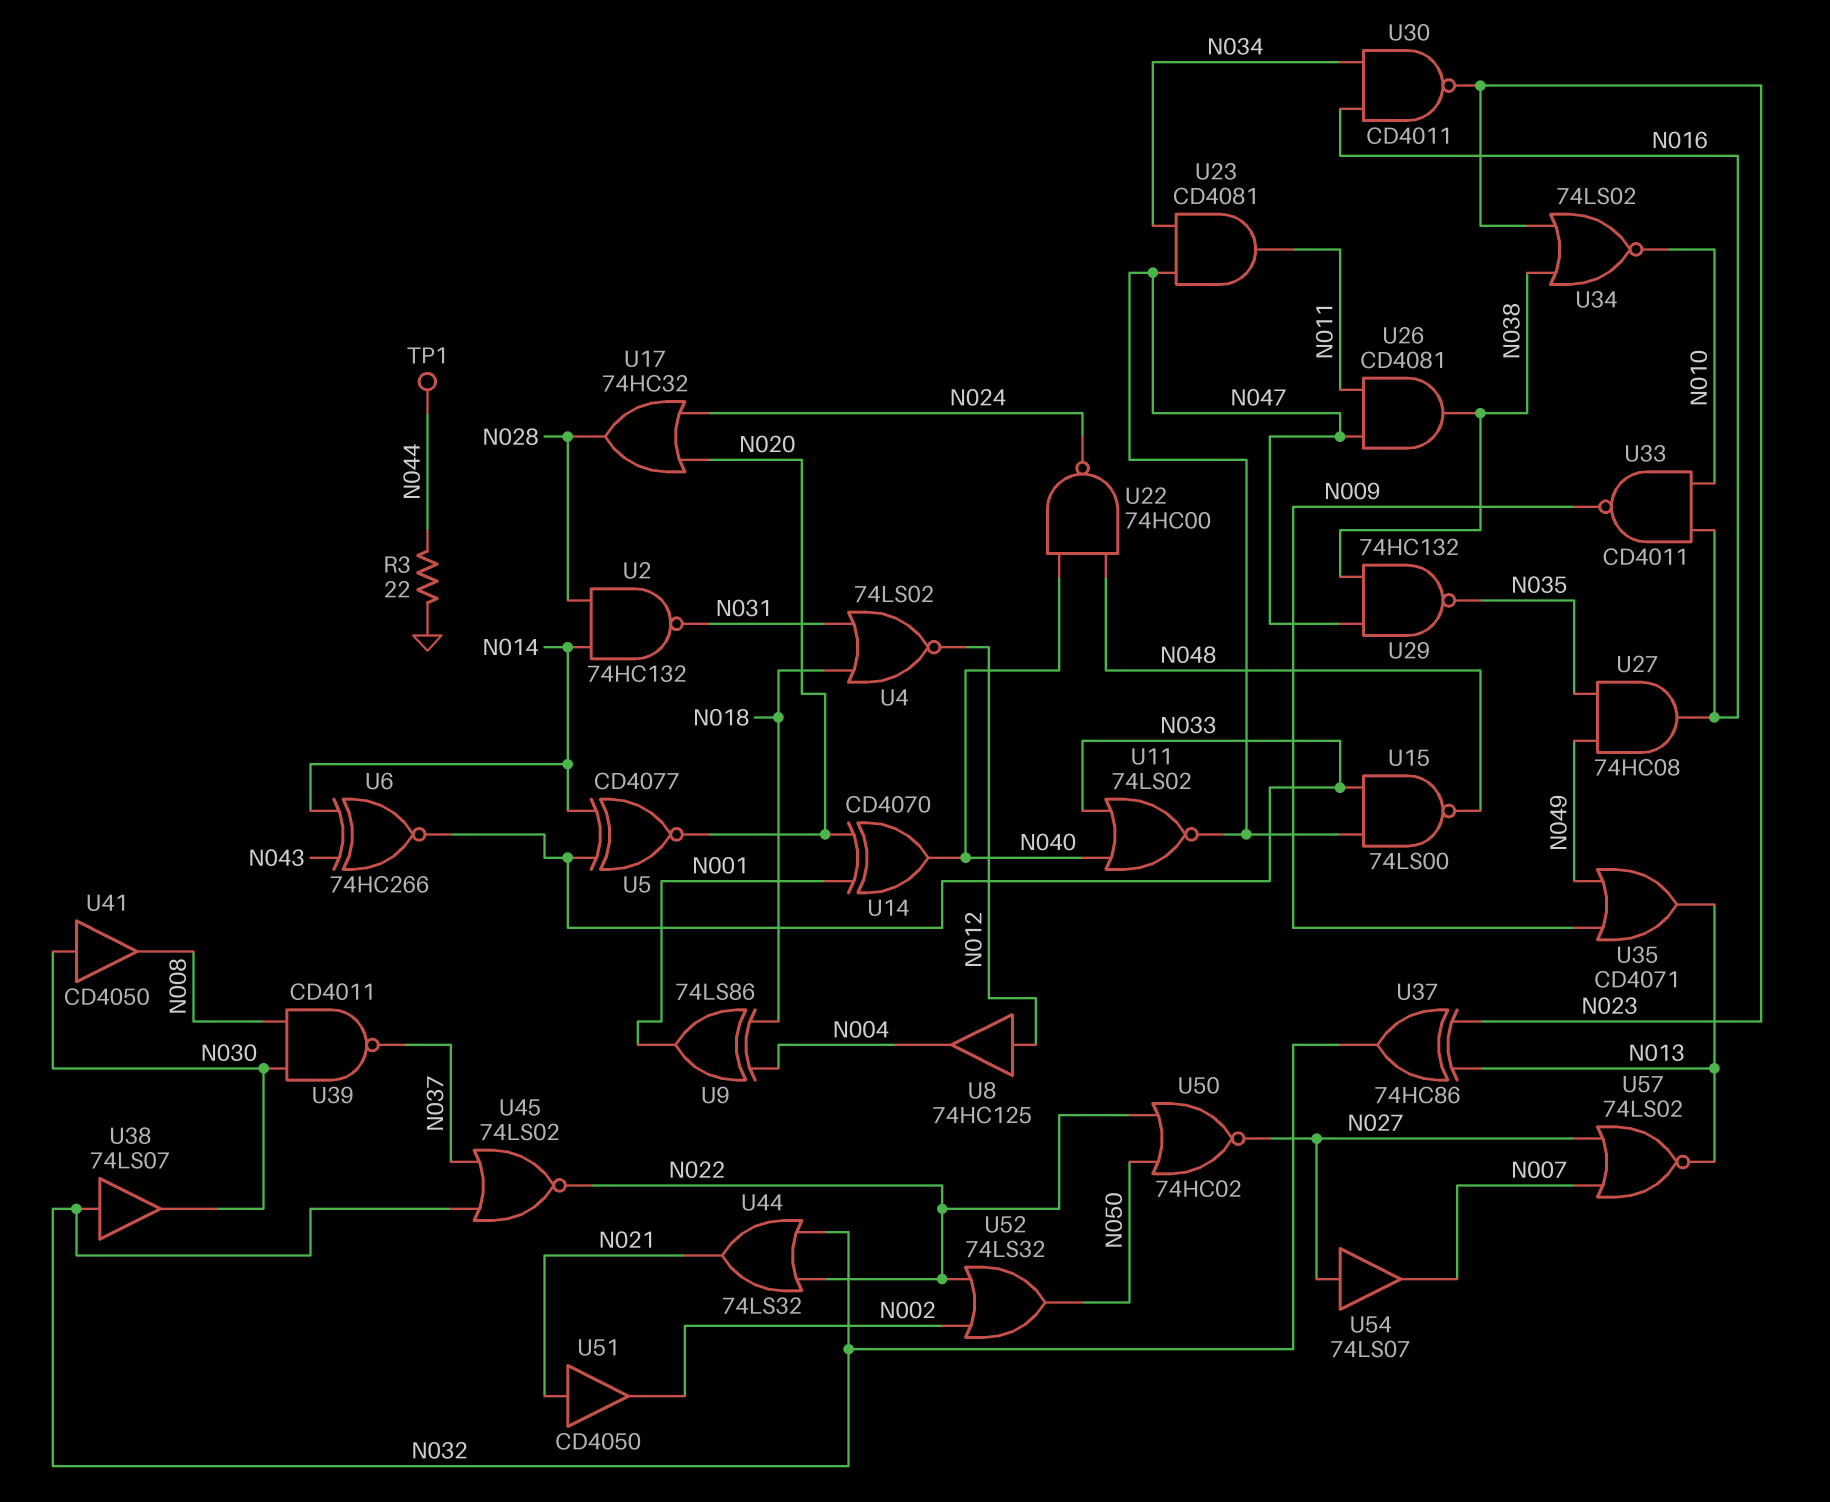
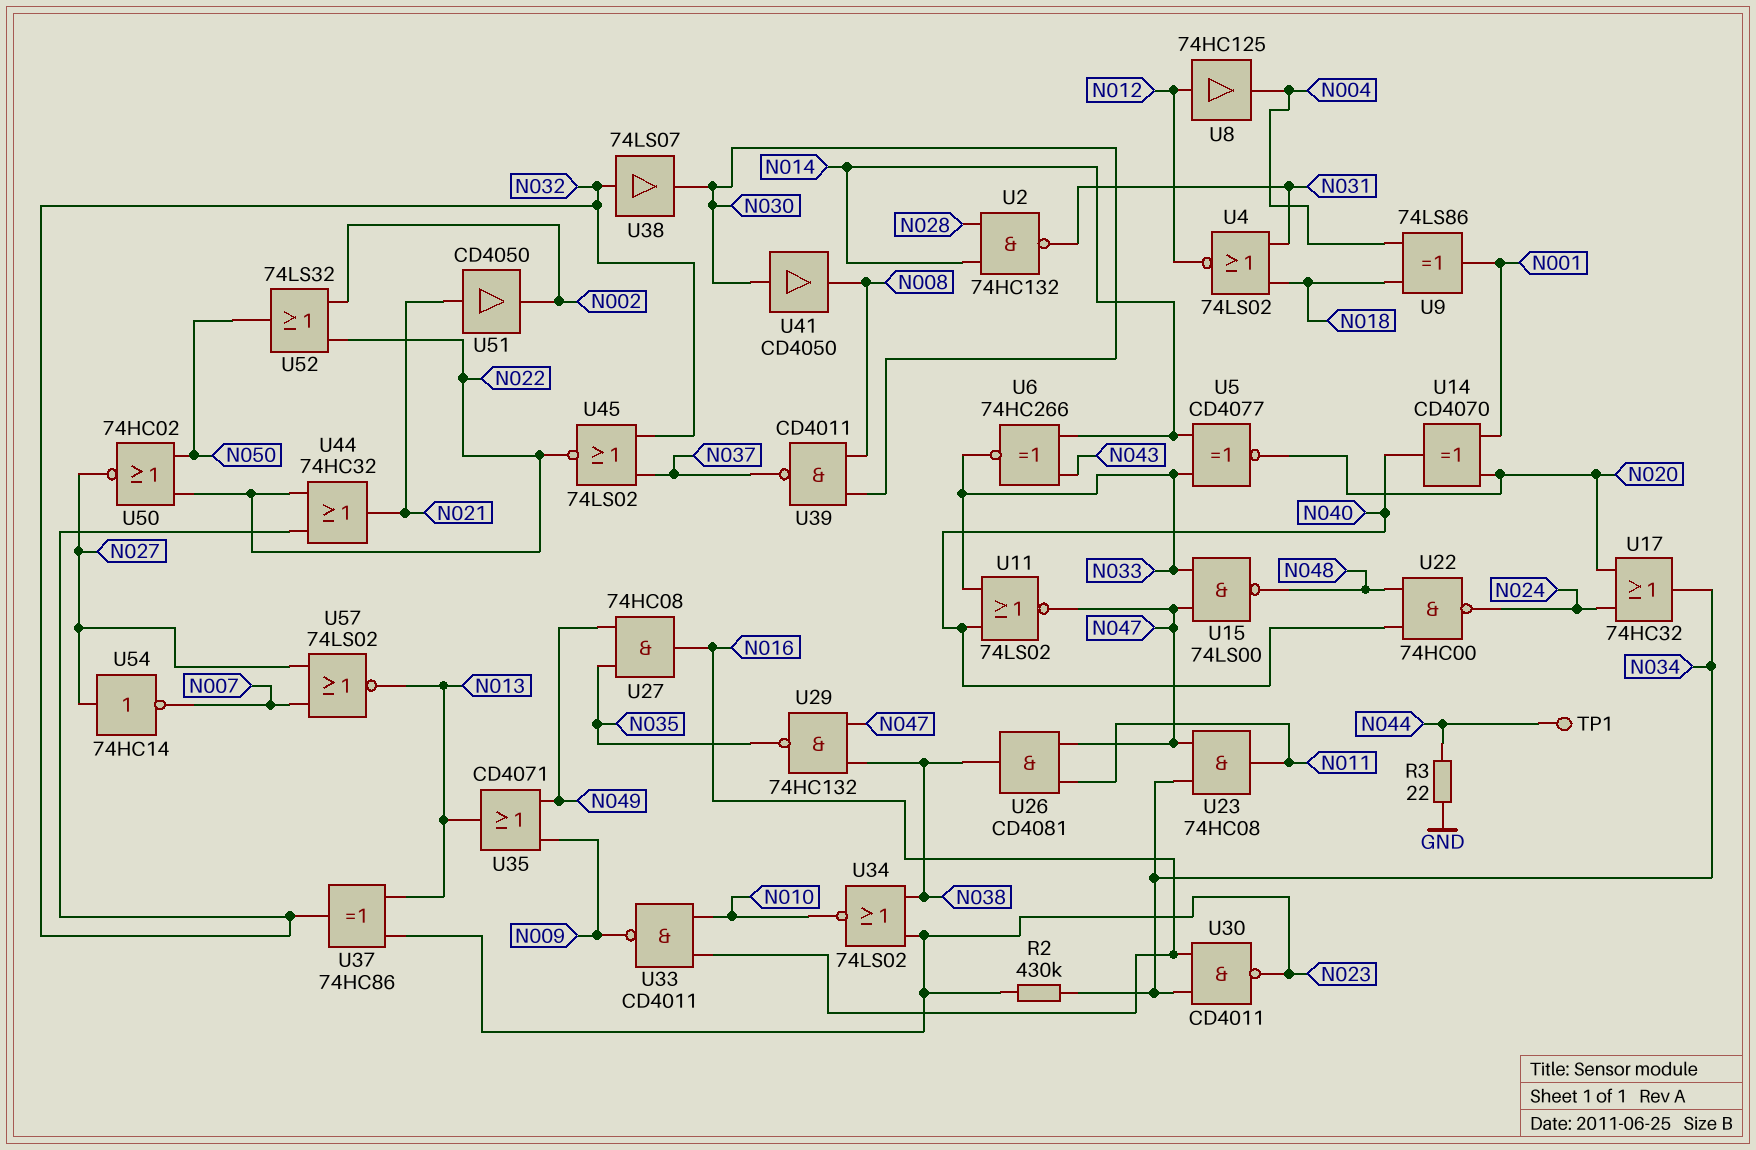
R2: none -> 430k (N023, N034)
U17: OR 74HC32 (in N020, in N024, out N028) -> OR 74HC32 (in N020, in N024, out N034)
U23: AND CD4081 (in N034, in N047, out N011) -> AND 74HC08 (in N034, in N047, out N011)
U44: OR 74LS32 (in N022, in N032, out N021) -> OR 74HC32 (in N022, in N032, out N021)
U54: buffer 74LS07 (in N027, out N007) -> NOT 74HC14 (in N027, out N007)

